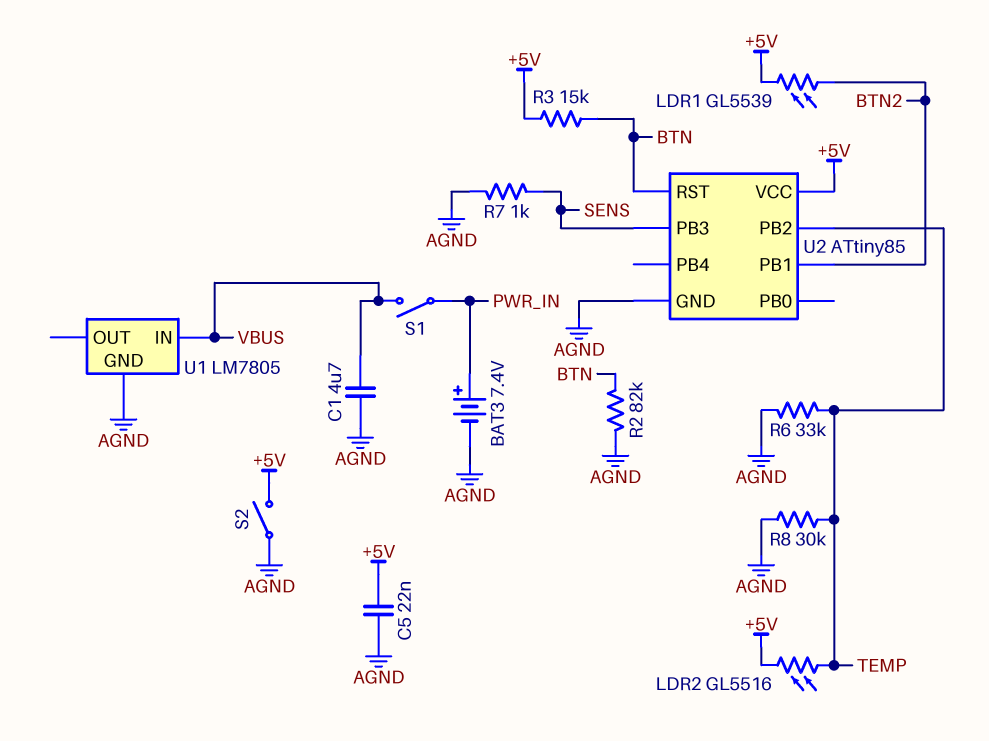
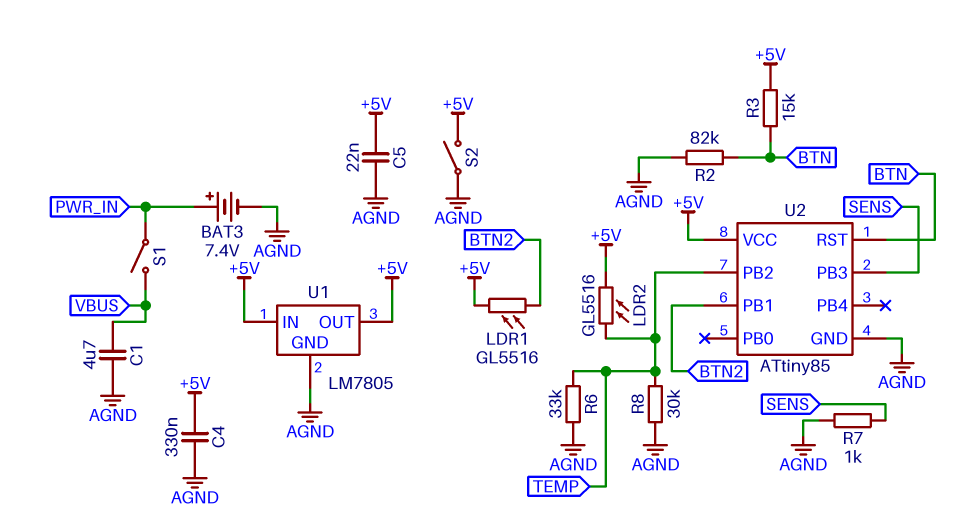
C4: none -> 330nF (+5V, AGND)
LDR1: GL5539 (+5V, BTN2) -> GL5516 (+5V, BTN2)
U1 pin IN: VBUS -> +5V
U1 pin OUT: none -> +5V

